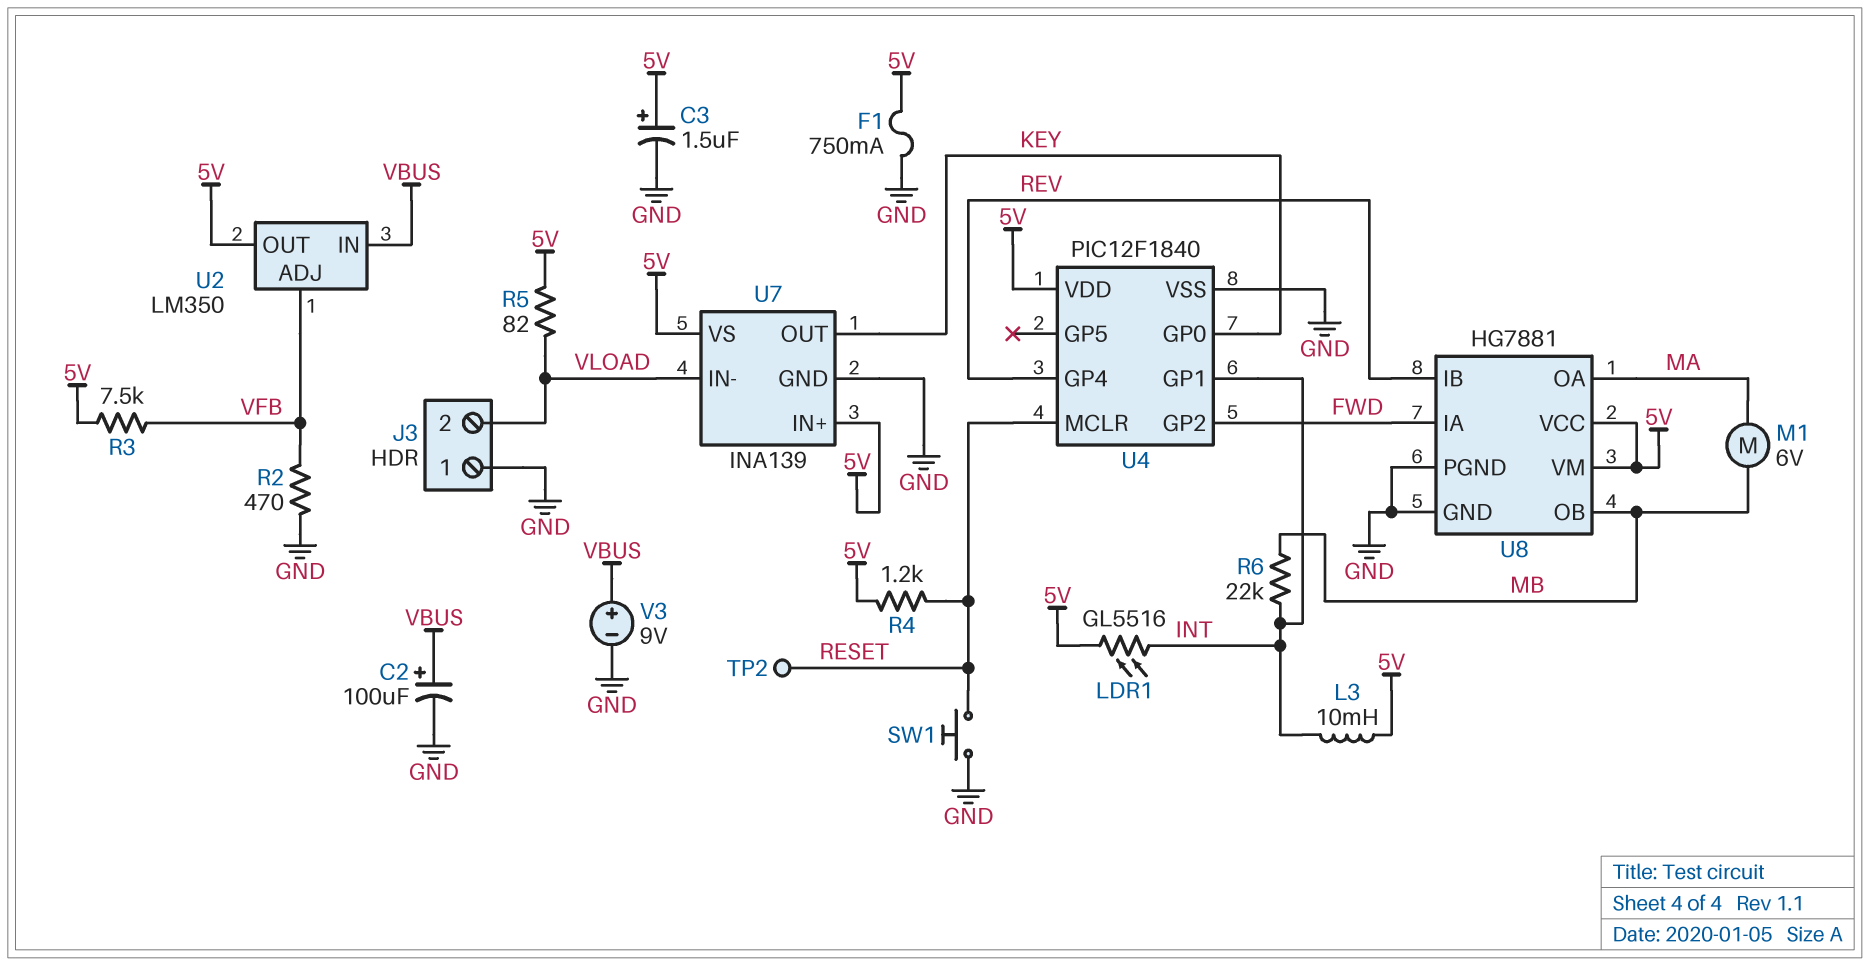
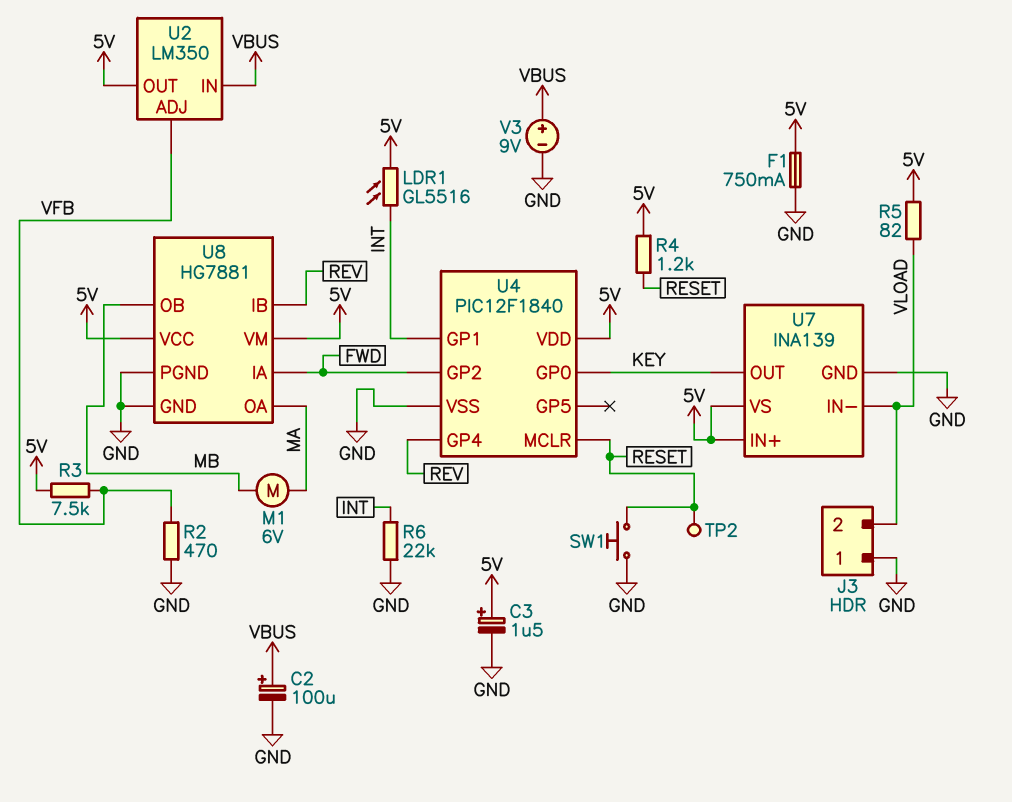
L3: 10mH (5V, INT) -> none
R6: 22k (INT, MB) -> 22k (GND, INT)

